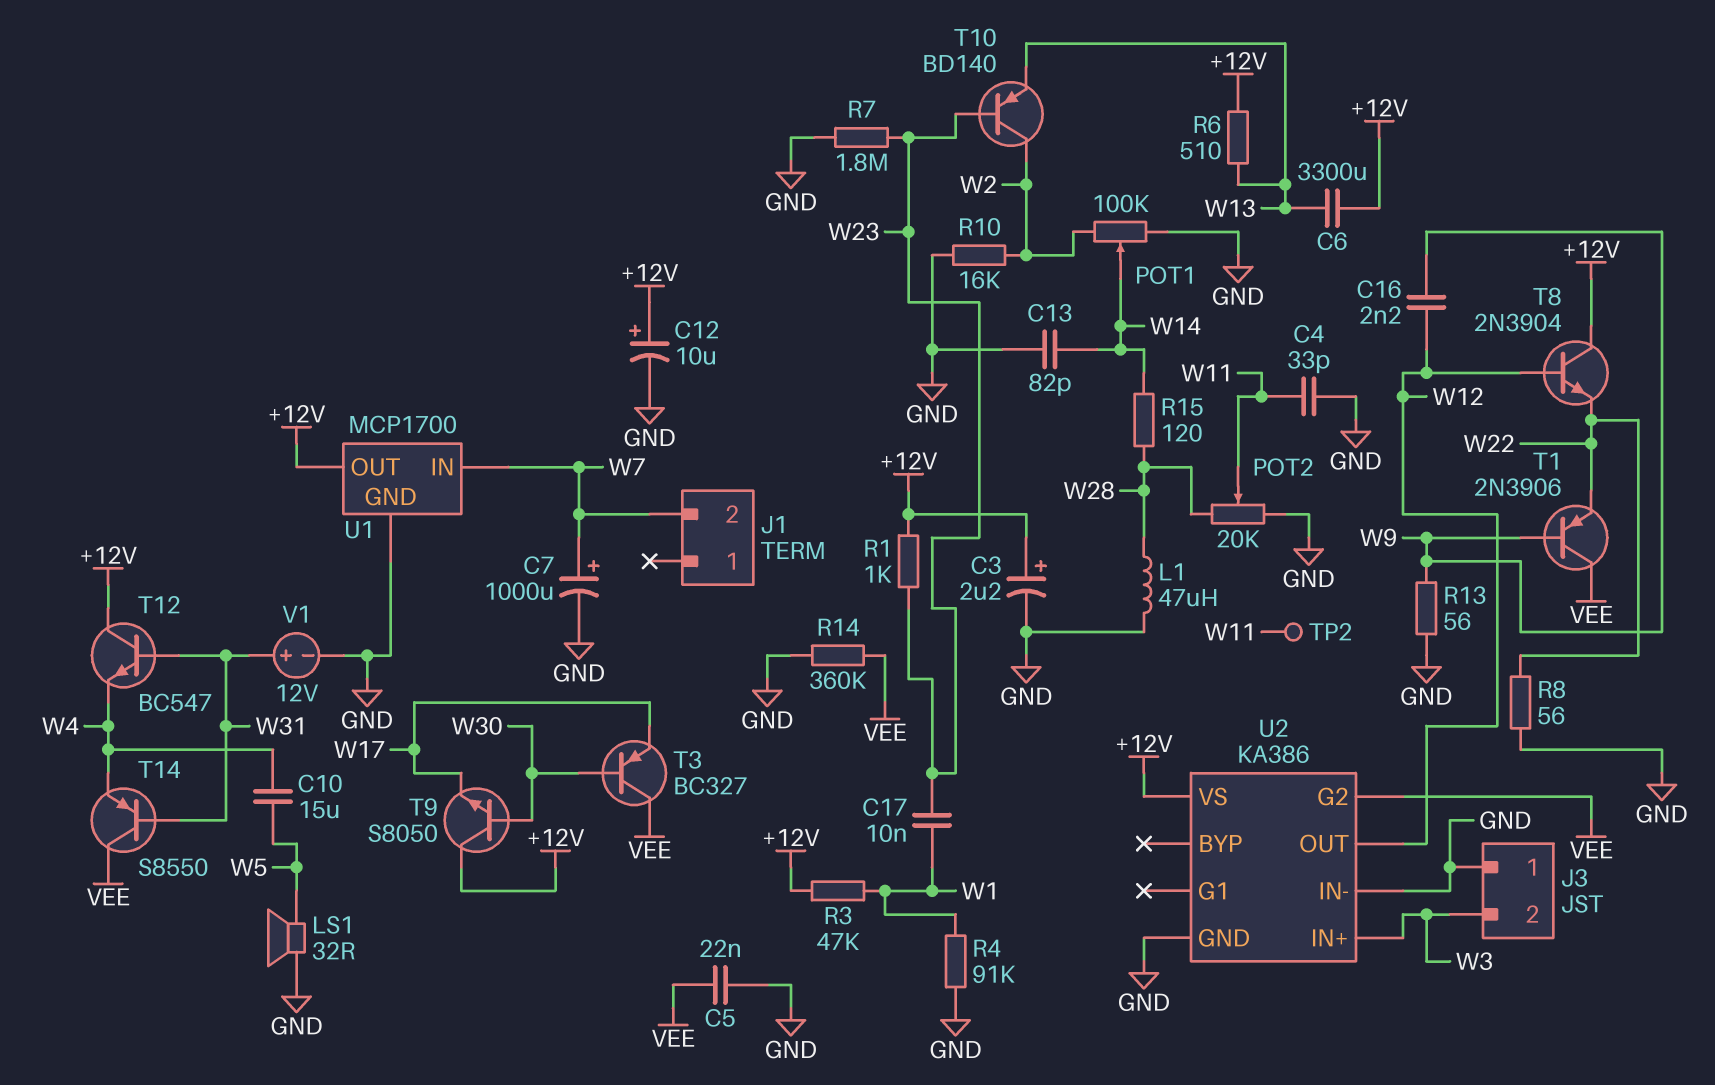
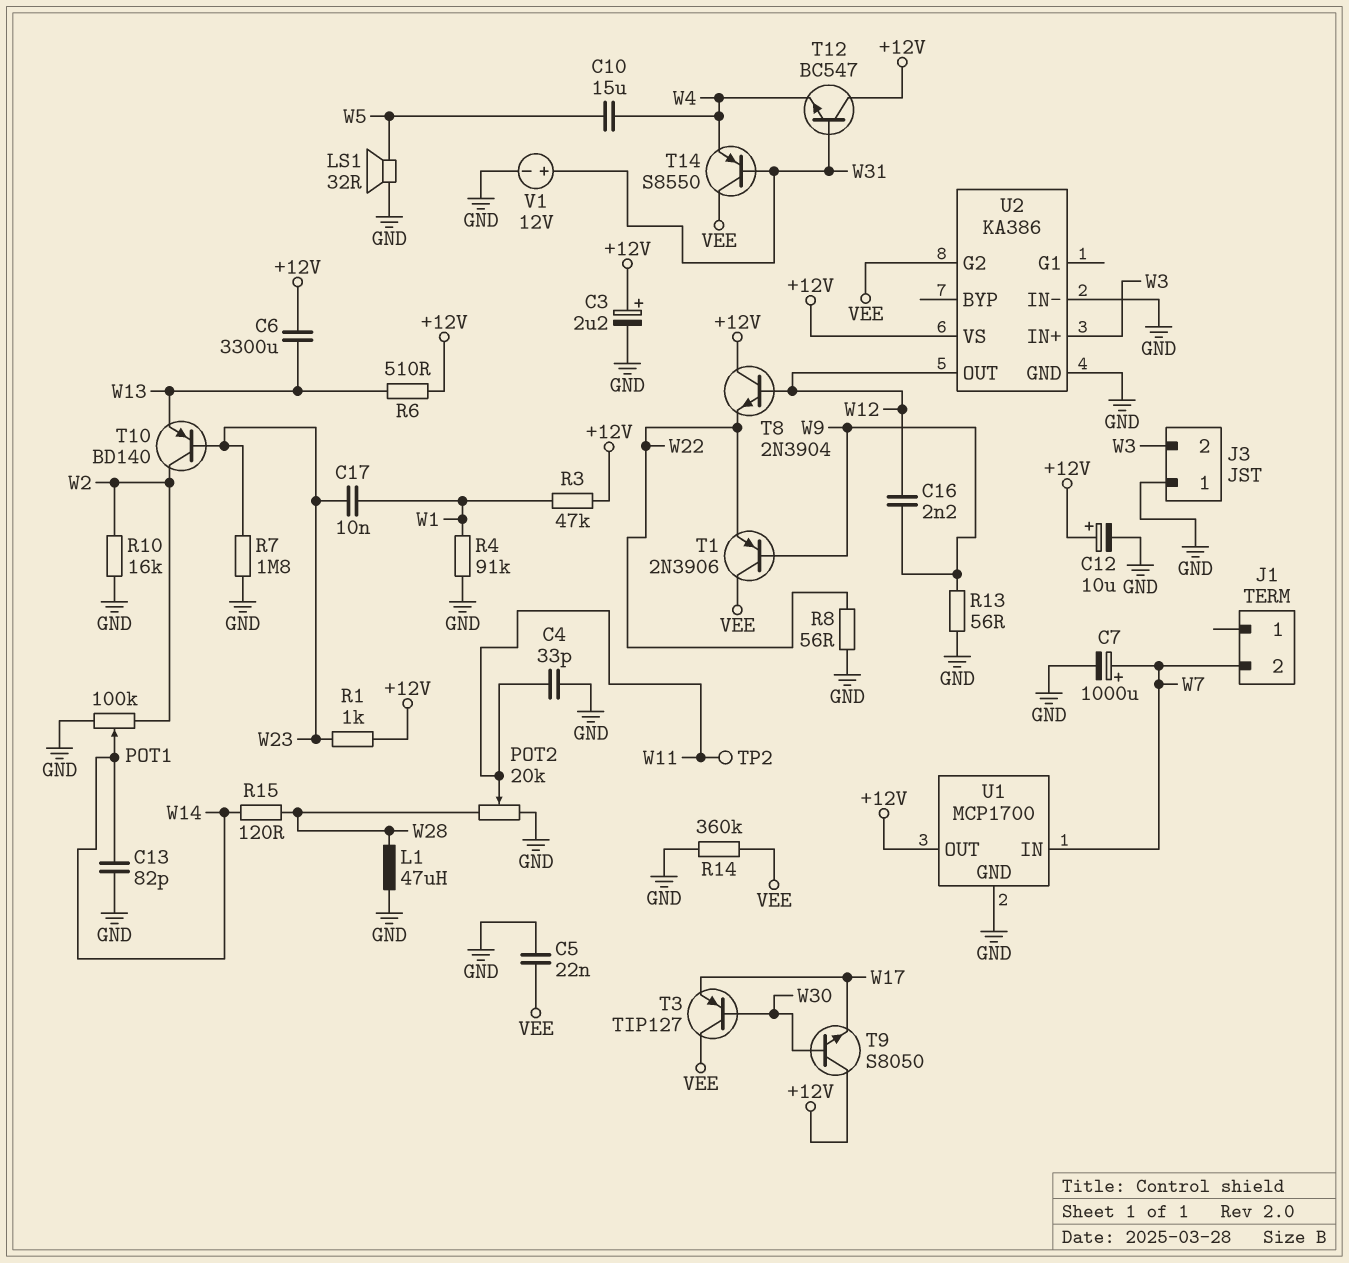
T3: PNP BC327 (B W30, C VEE, E W17) -> PNP TIP127 (B W30, C VEE, E W17)

